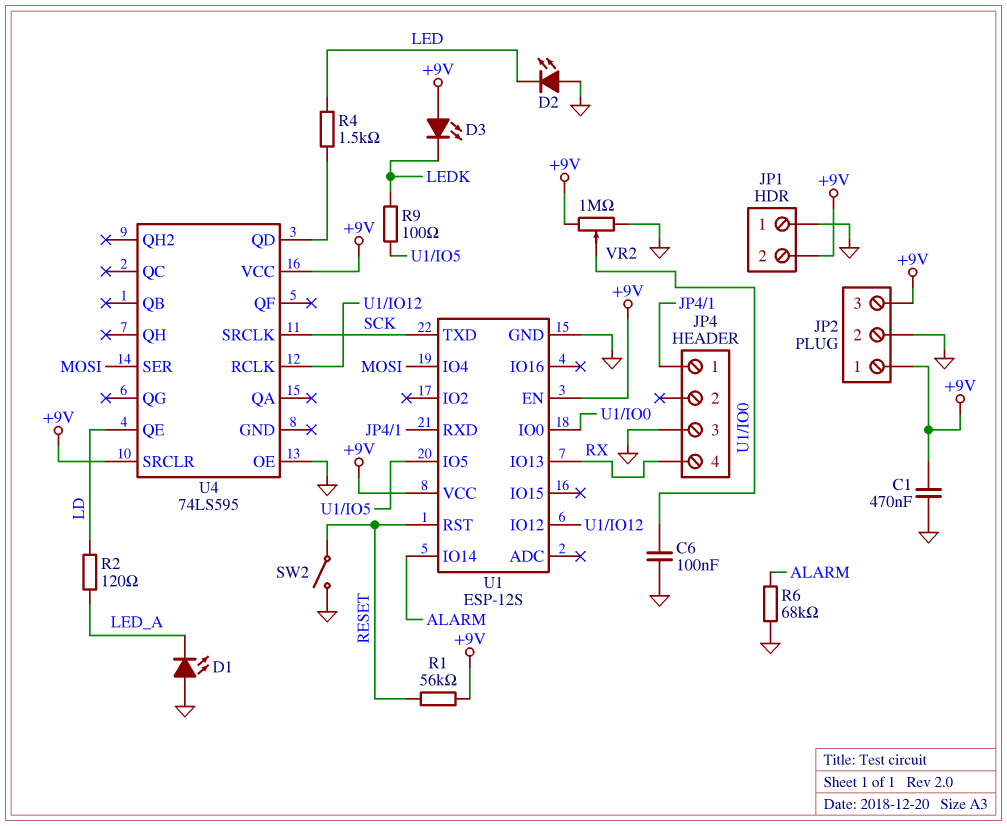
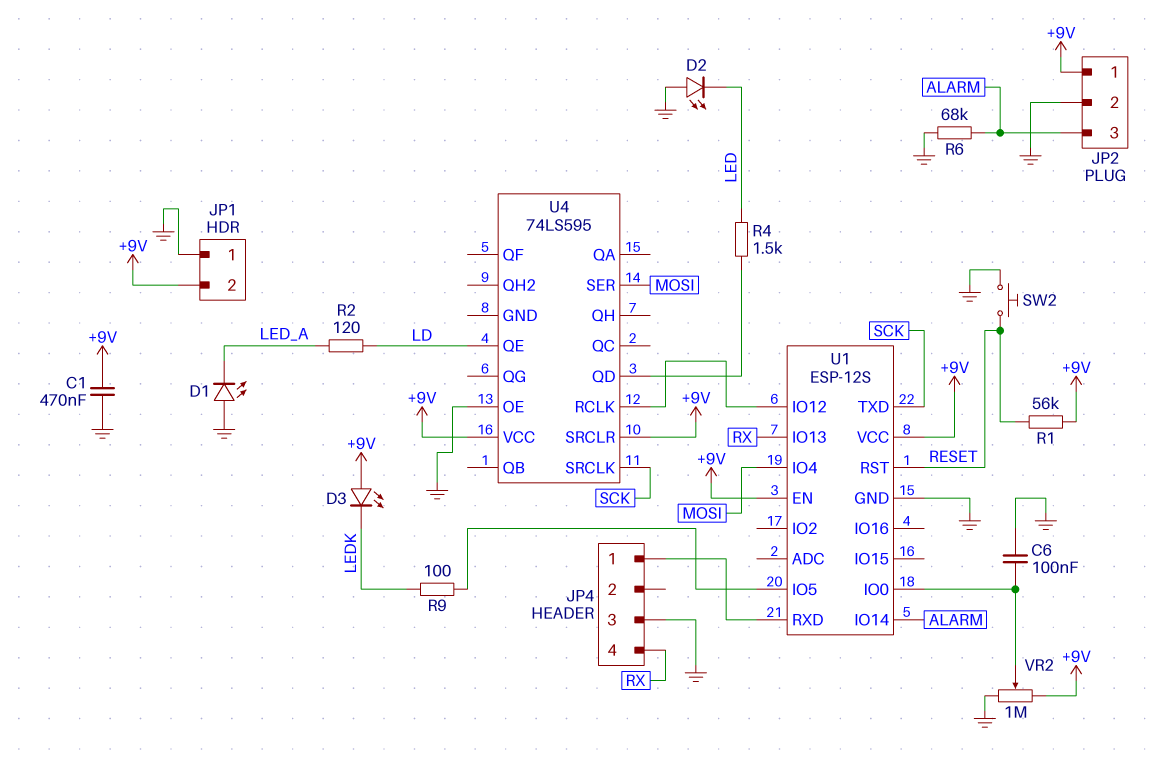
JP2 pin 3: +9V -> ALARM
SW2: switch (GND, RESET) -> button (GND, RESET)

